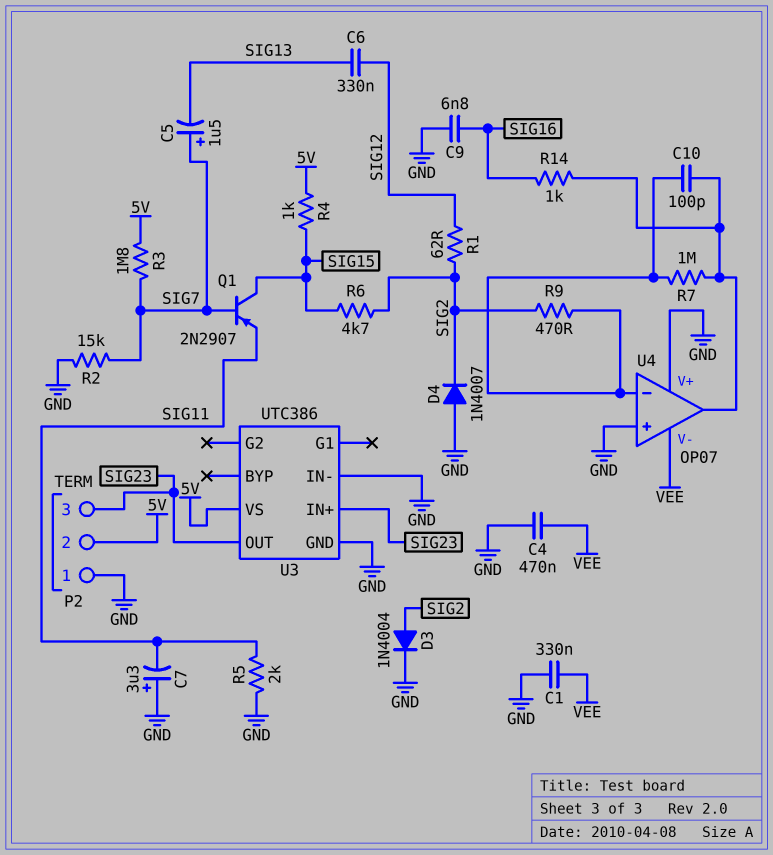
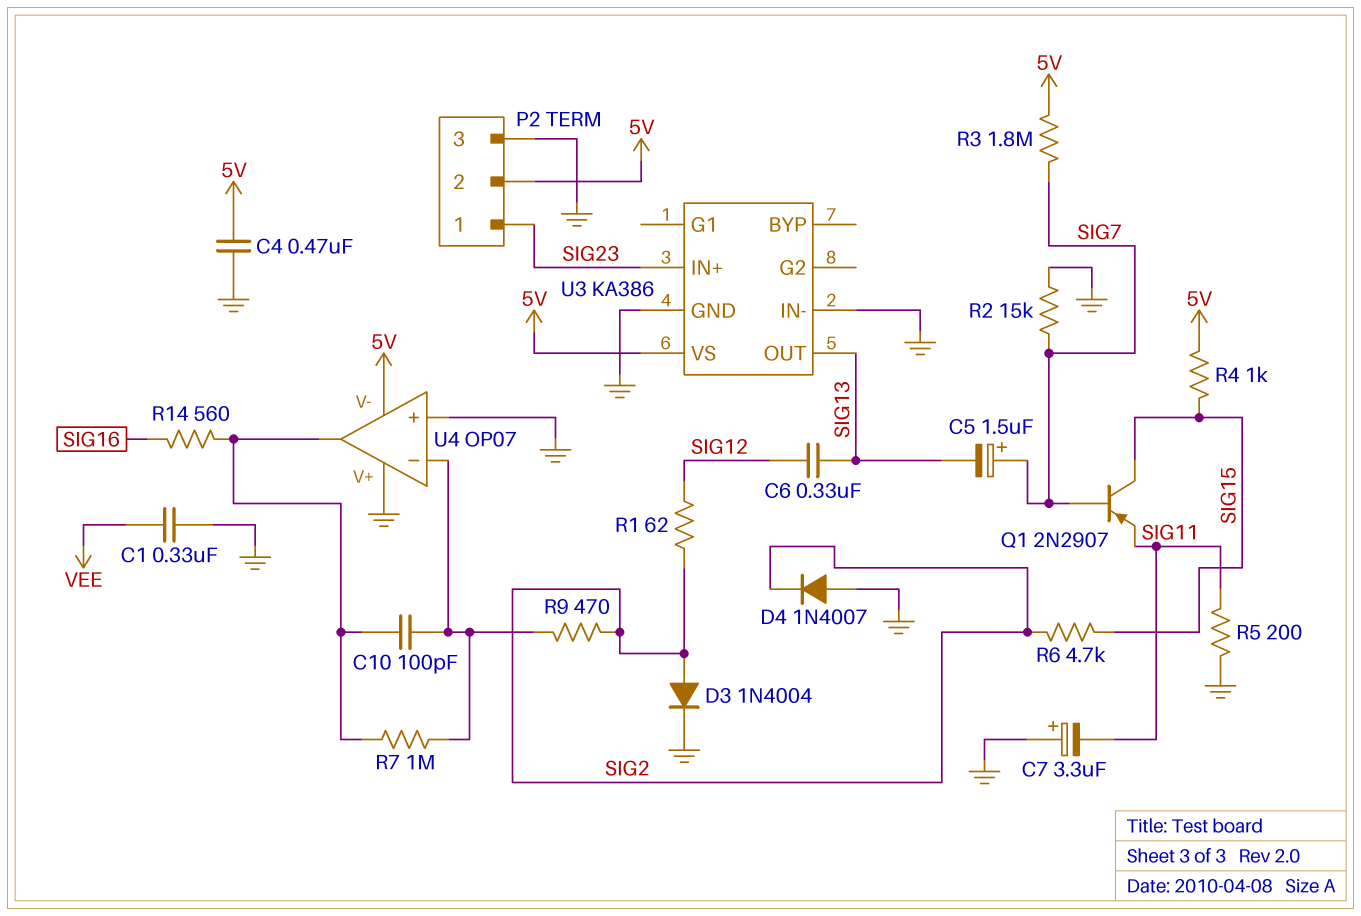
C4: 470nF (GND, VEE) -> 470nF (5V, GND)
C9: 6.8nF (GND, SIG16) -> none
P2 pin 1: GND -> SIG23
P2 pin 3: SIG23 -> GND
R5: 2k (GND, SIG11) -> 200 (GND, SIG11)
R14: 1k (SIG16, U4/out) -> 560 (SIG16, U4/out)
U3: UTC386 -> KA386
U3 pin OUT: SIG23 -> SIG13
U4 pin V-: VEE -> 5V

